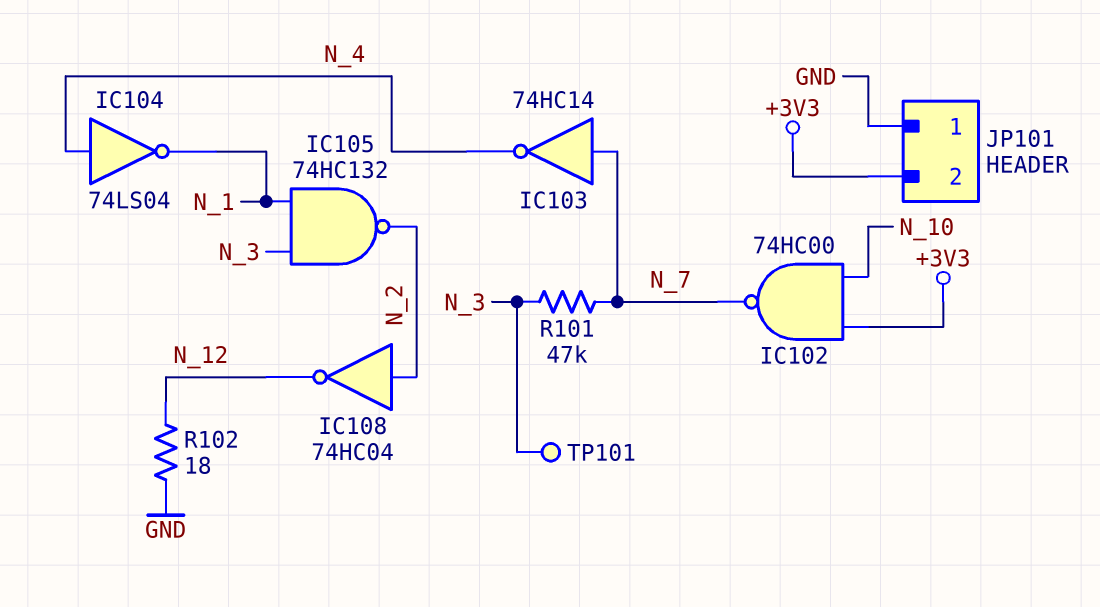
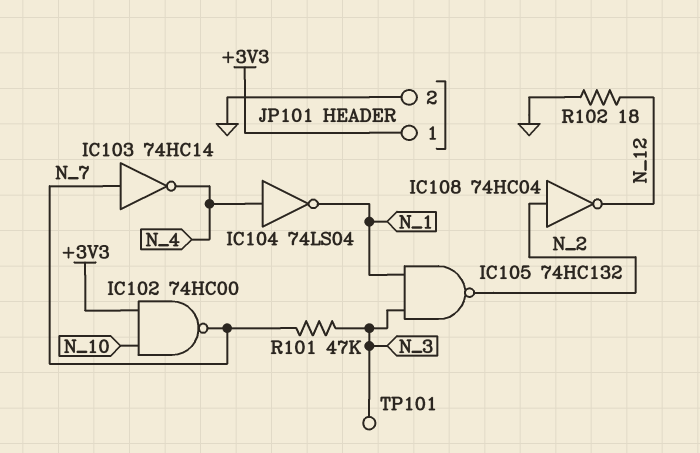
JP101 pin 1: GND -> +3V3
JP101 pin 2: +3V3 -> GND

